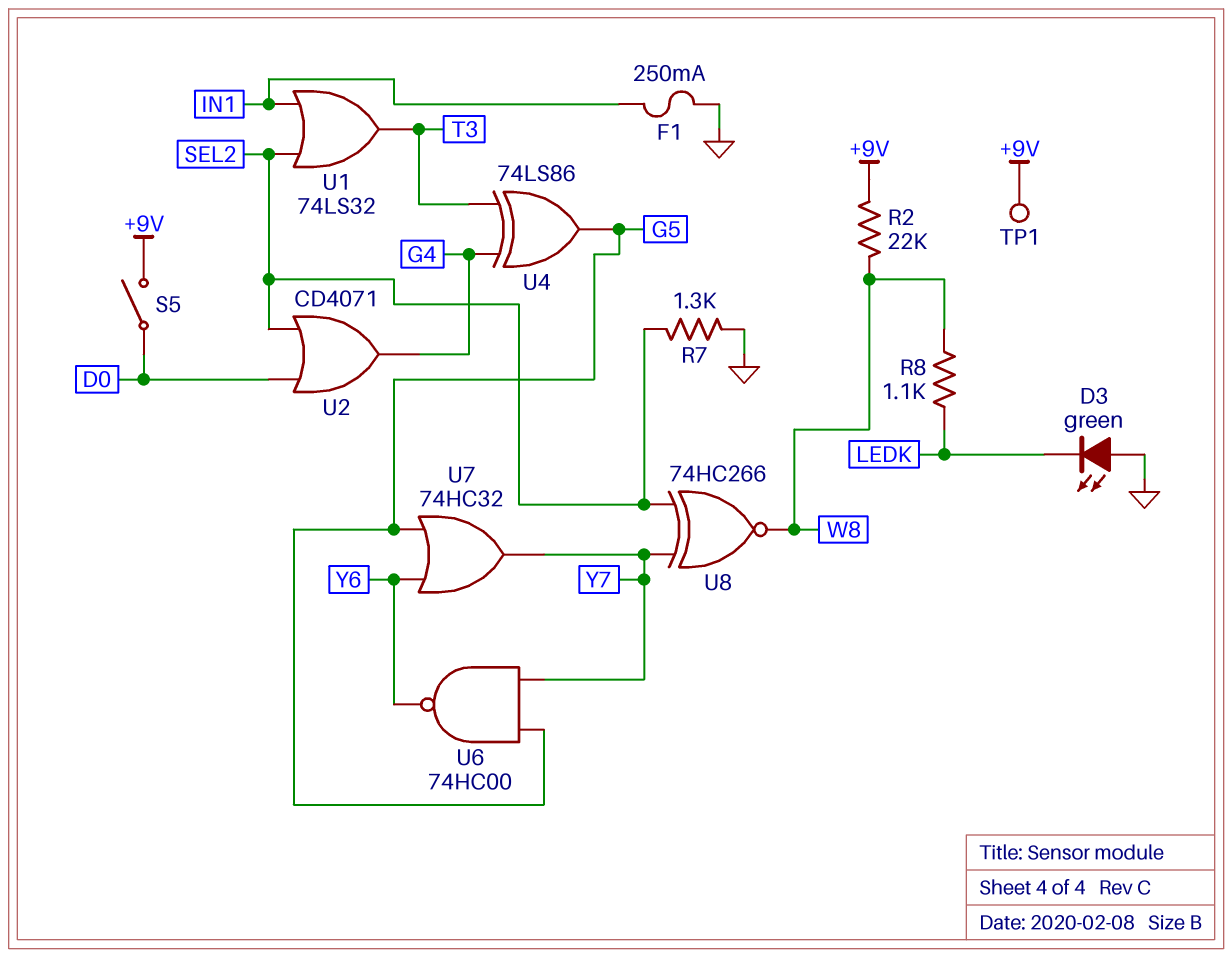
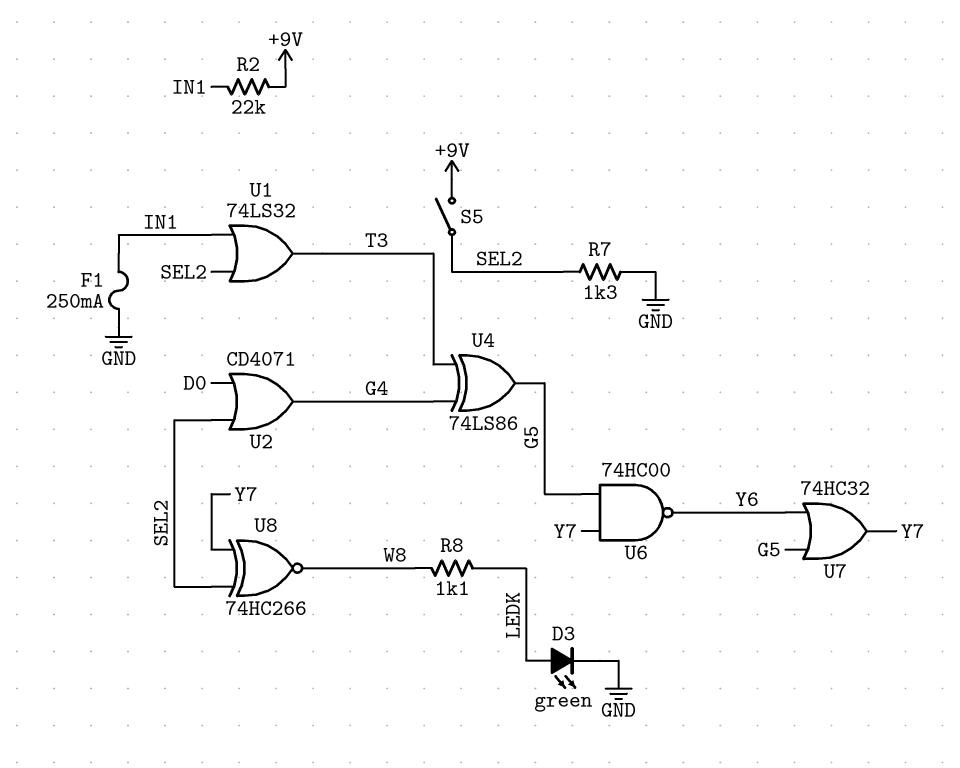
D3: LED green (A GND, K LEDK) -> LED green (A LEDK, K GND)
R2: 22k (+9V, W8) -> 22k (+9V, IN1)
S5: switch (+9V, D0) -> switch (+9V, SEL2)
TP1: test point (+9V) -> none

